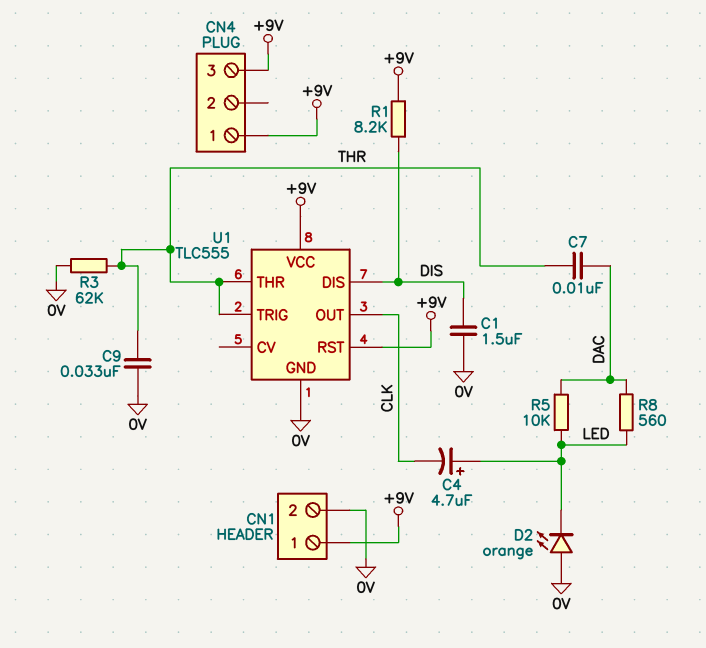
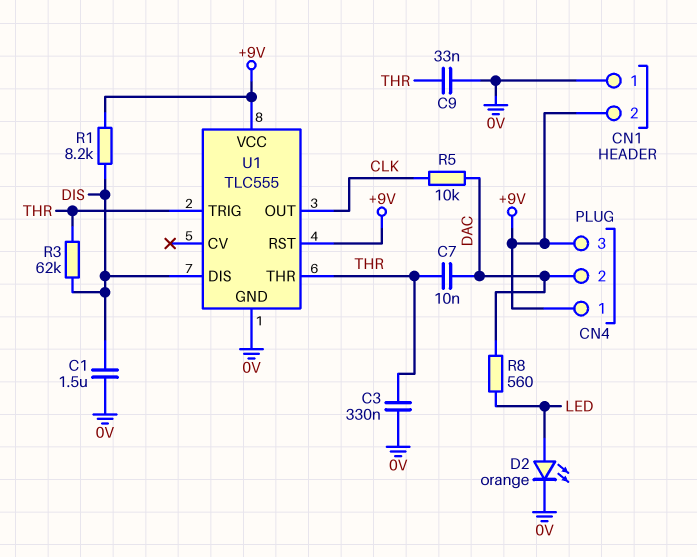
C3: none -> 330nF (0V, THR)
C4: 4.7uF (plus LED, minus CLK) -> none
CN1 pin 1: +9V -> 0V
CN1 pin 2: 0V -> +9V
CN4 pin 2: none -> DAC
D2: LED orange (A 0V, K LED) -> LED orange (A LED, K 0V)
R3: 62k (0V, THR) -> 62k (DIS, THR)
R5: 10k (DAC, LED) -> 10k (CLK, DAC)

